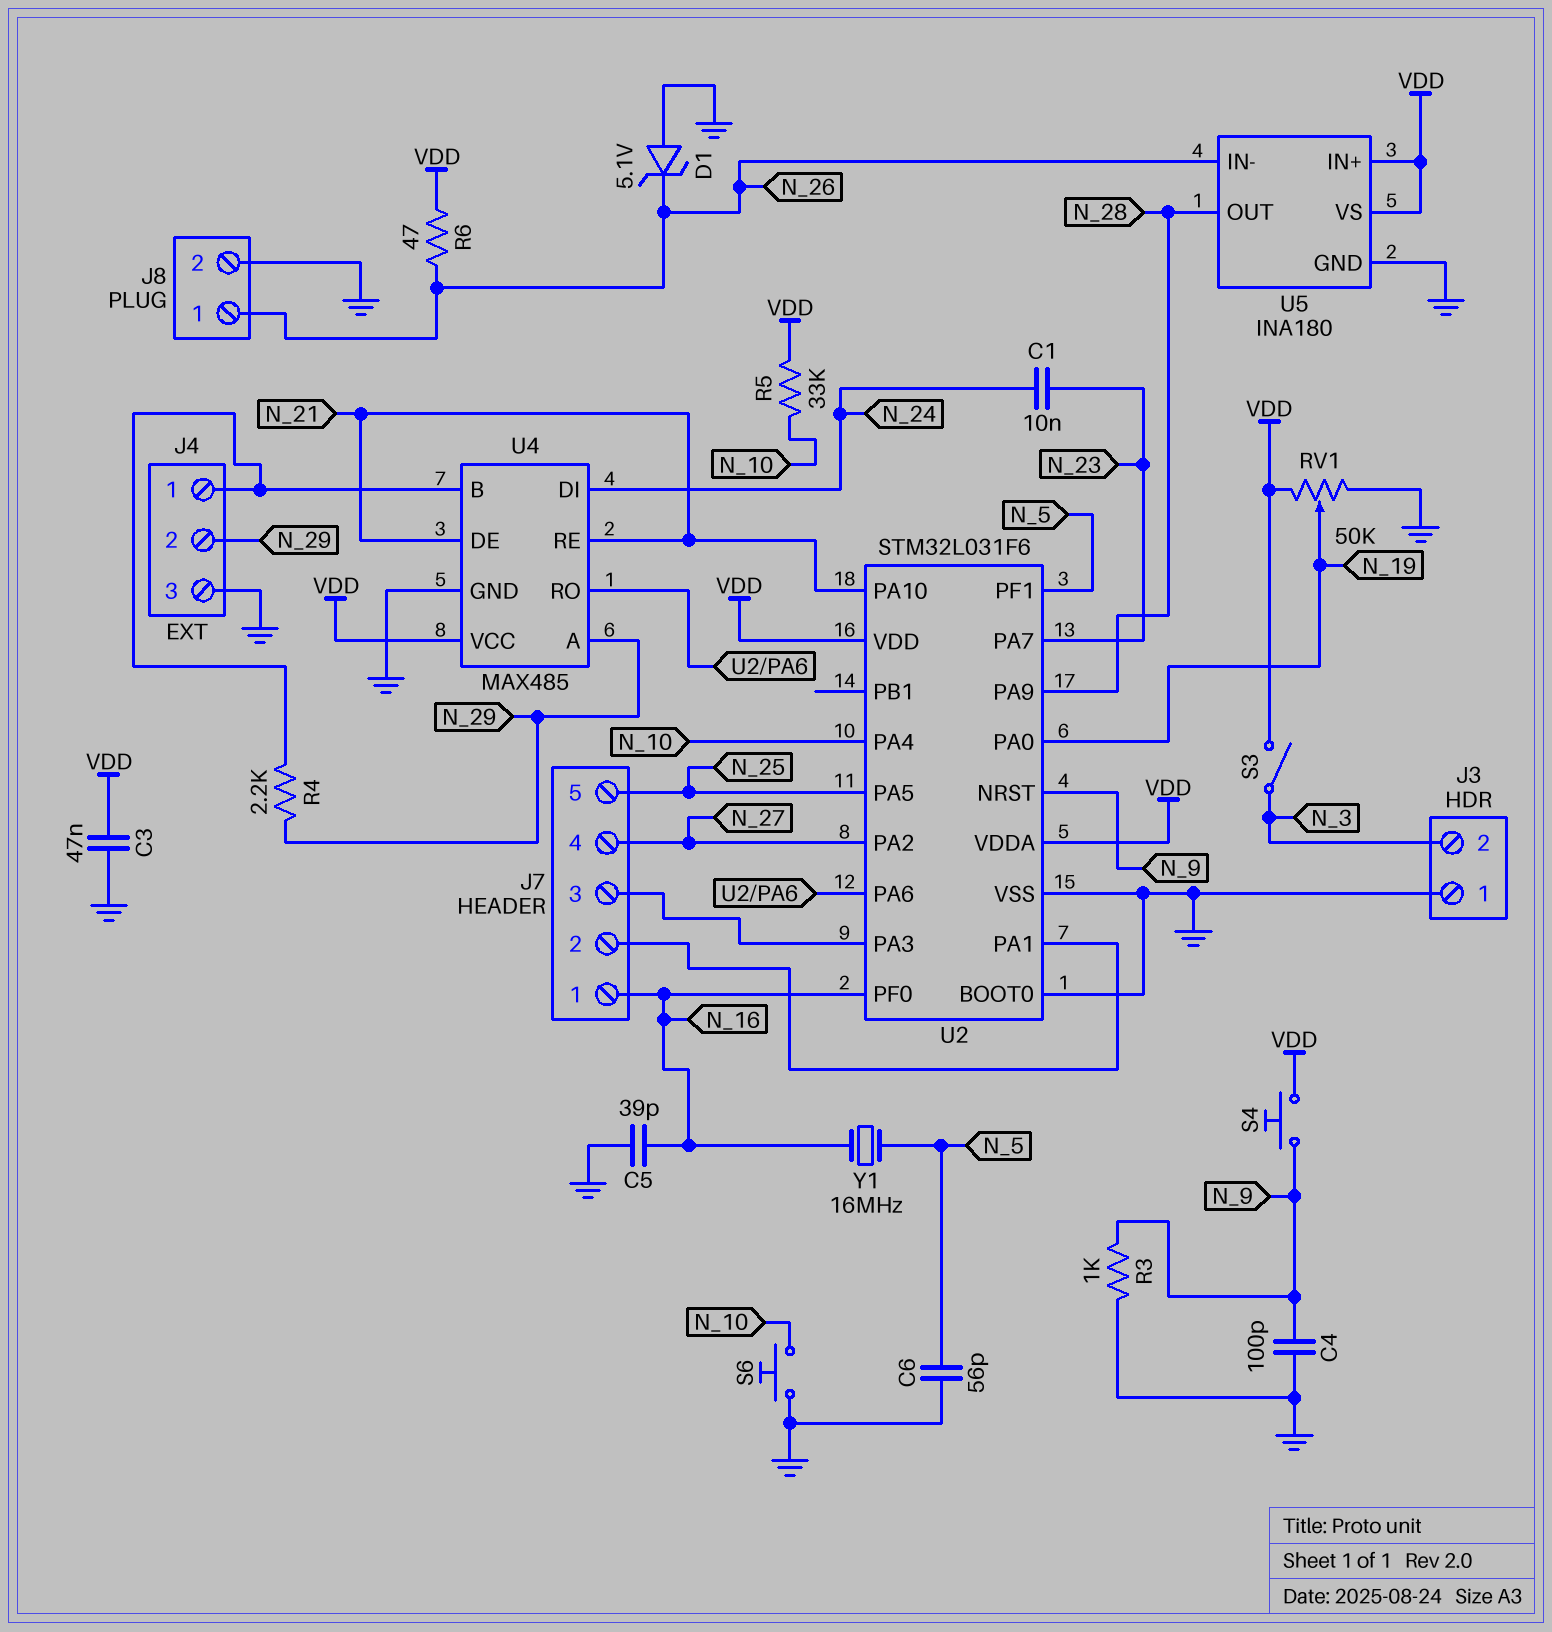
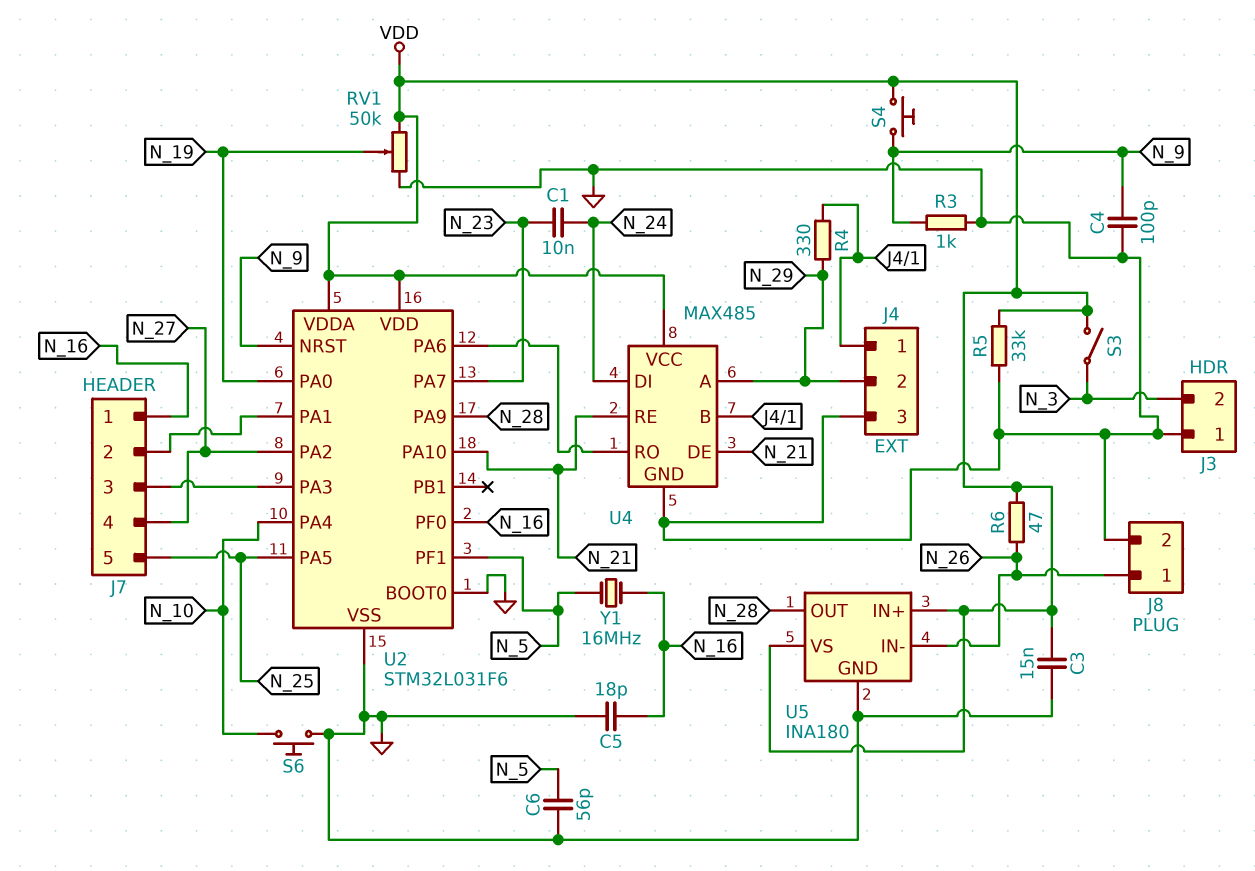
C3: 47nF (GND, VDD) -> 15nF (GND, VDD)
C5: 39pF (GND, N_16) -> 18pF (GND, N_16)
D1: zener 5.1V (A GND, K N_26) -> none
R4: 2.2k (J4/1, N_29) -> 330 (J4/1, N_29)
R5: 33k (N_10, VDD) -> 33k (GND, VDD)

